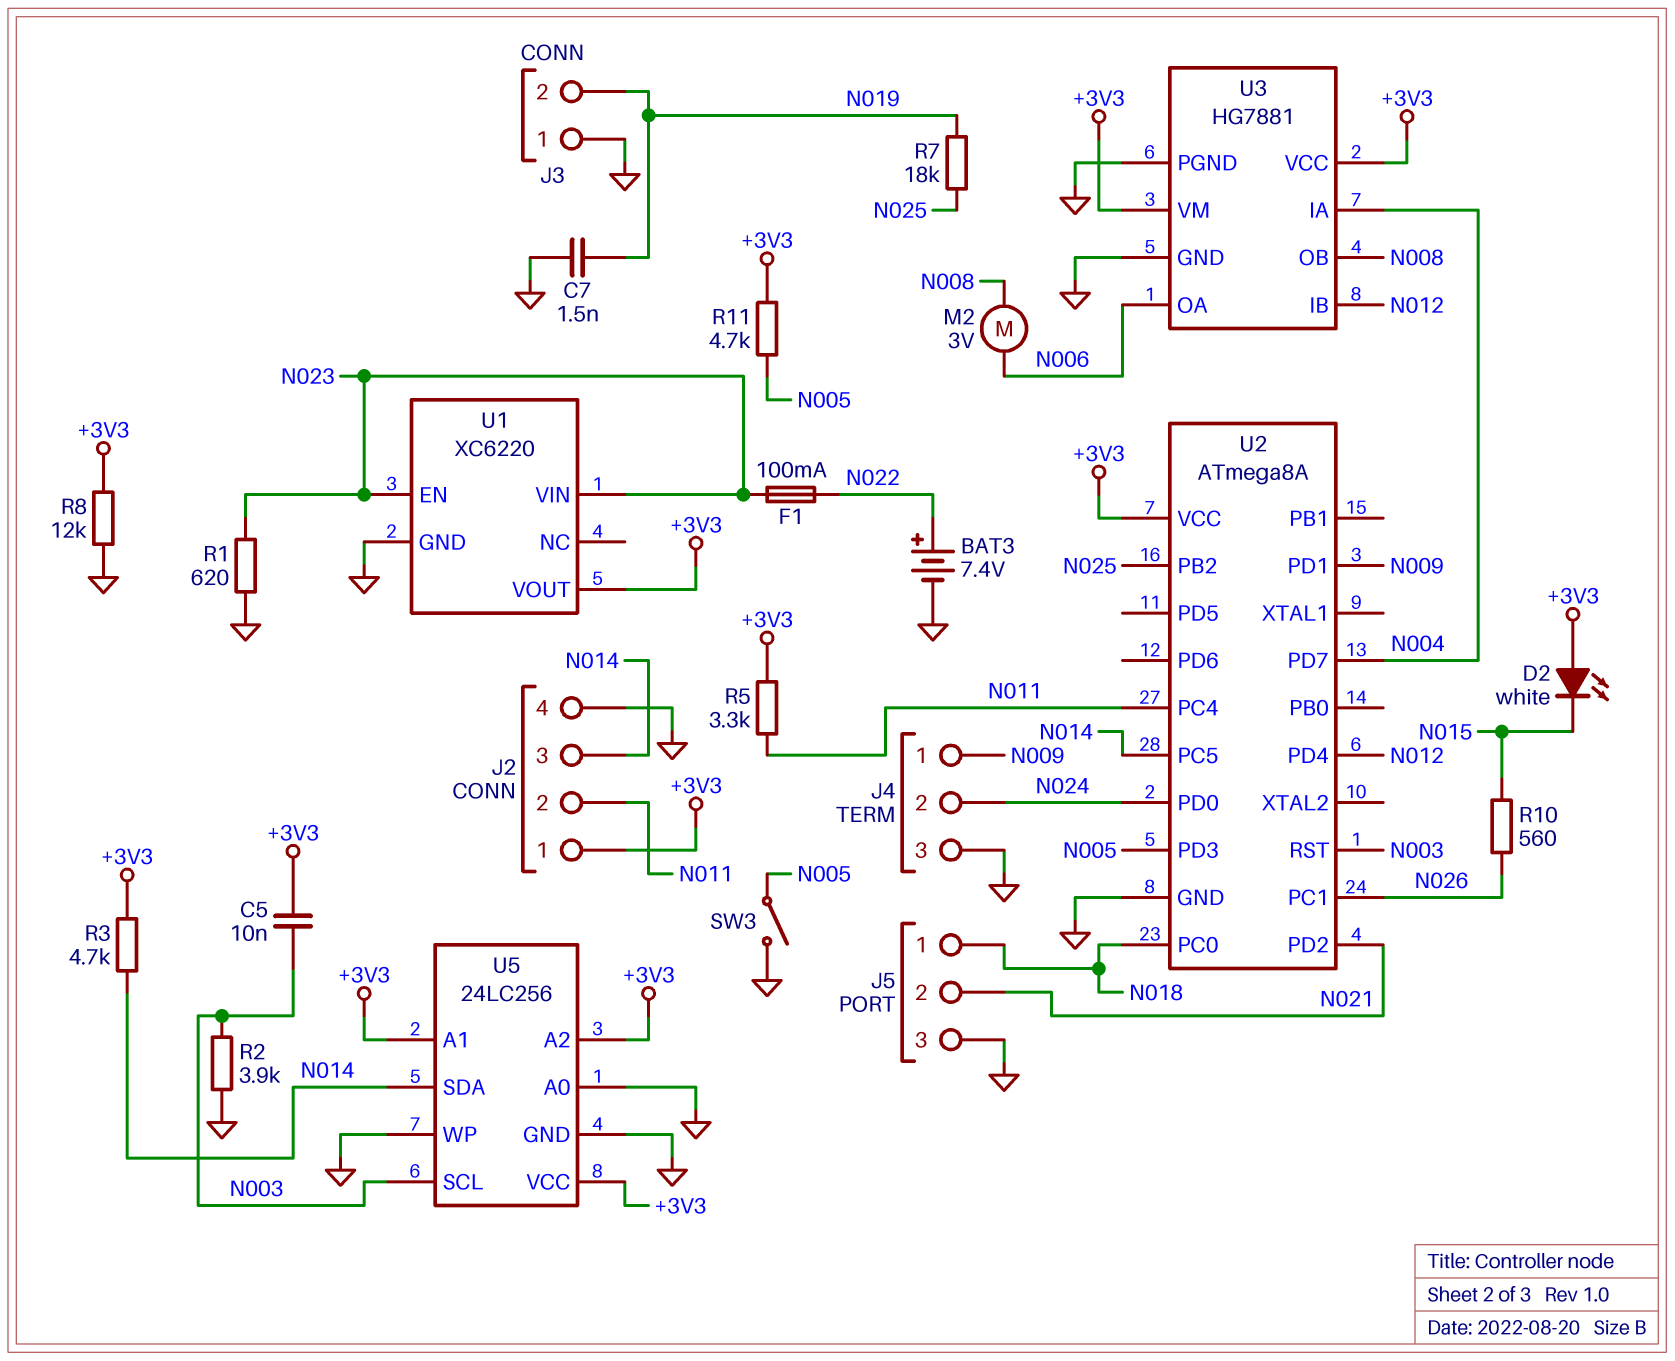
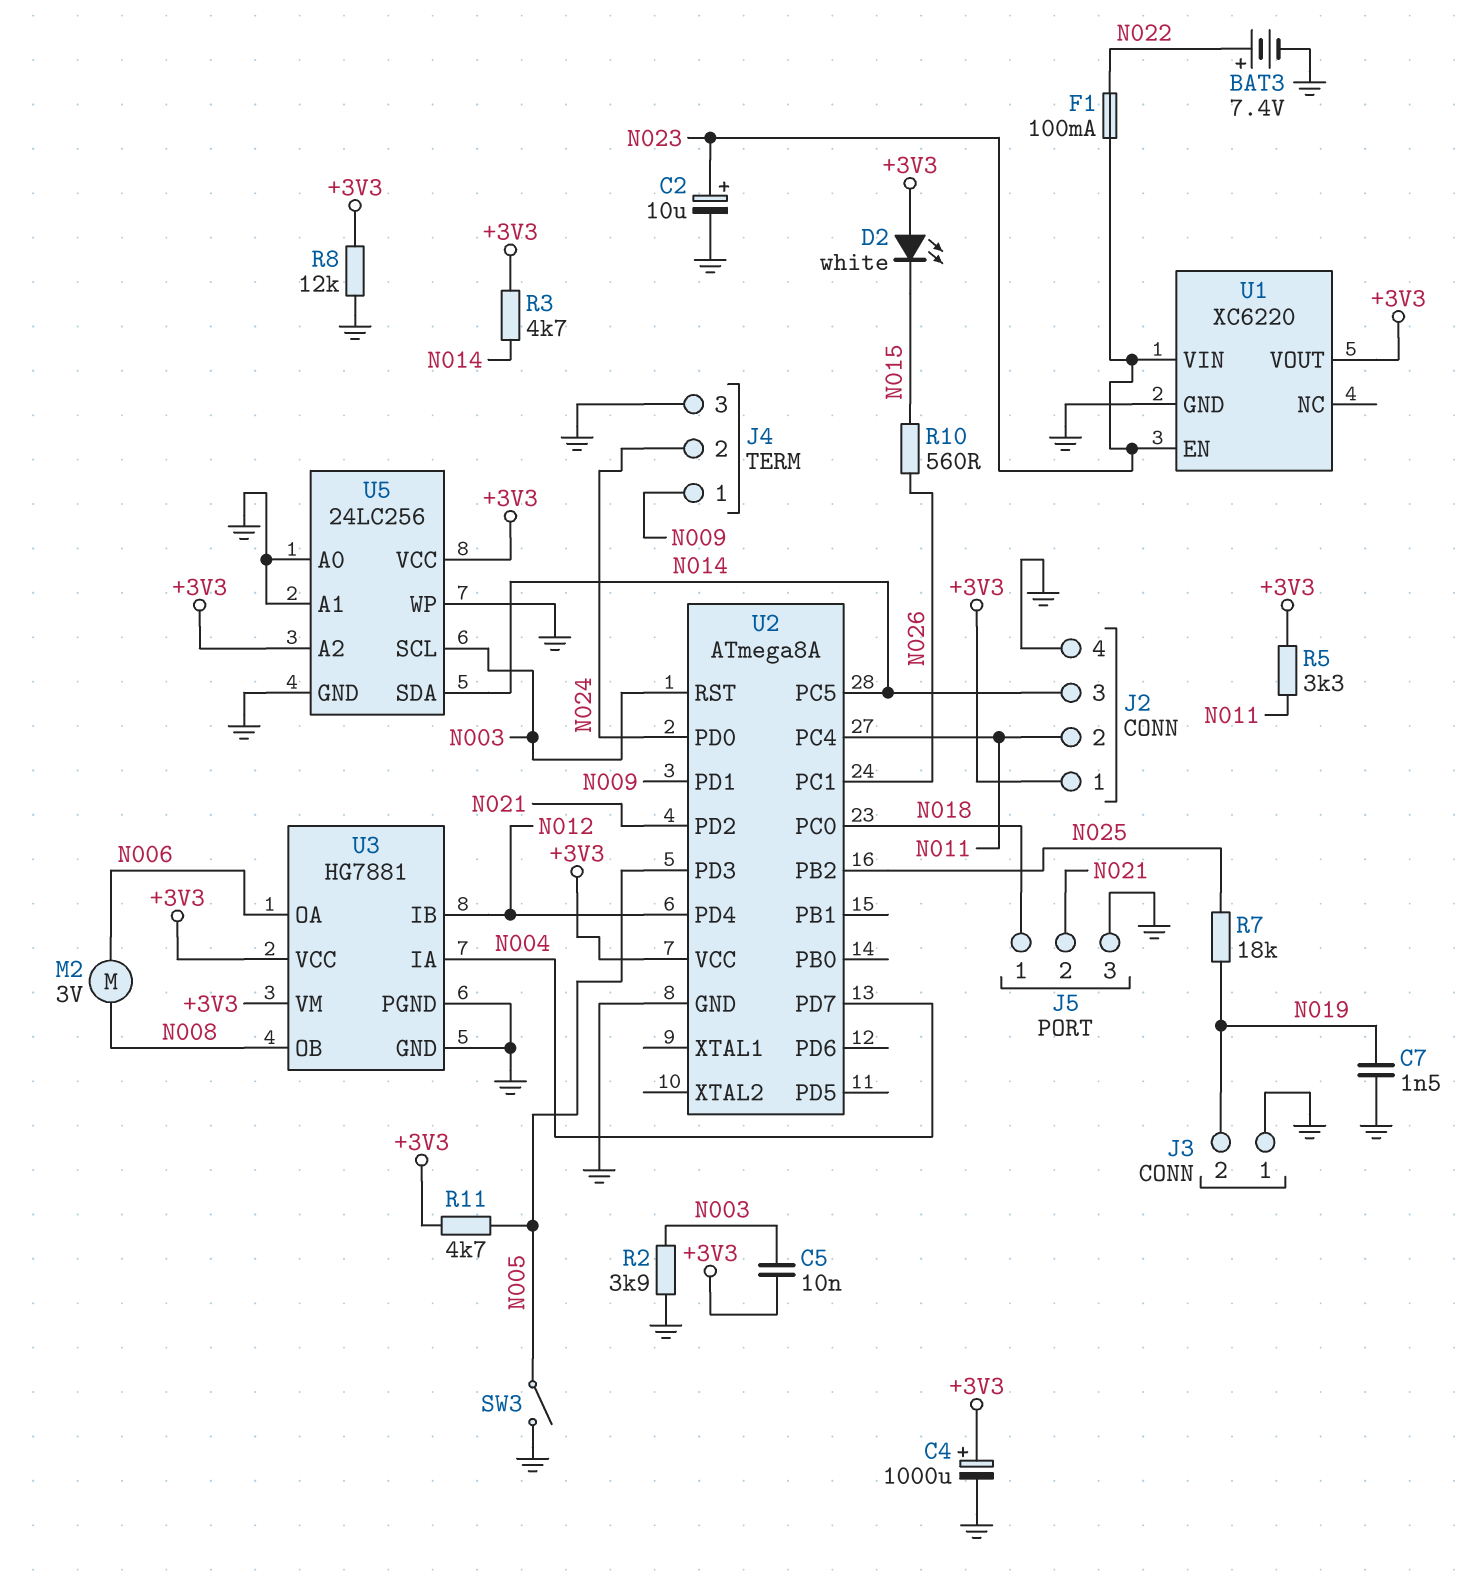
C2: none -> 10uF (plus N023, minus GND)
C4: none -> 1000uF (plus +3V3, minus GND)
R1: 620 (GND, N023) -> none
U5 pin A1: +3V3 -> GND

